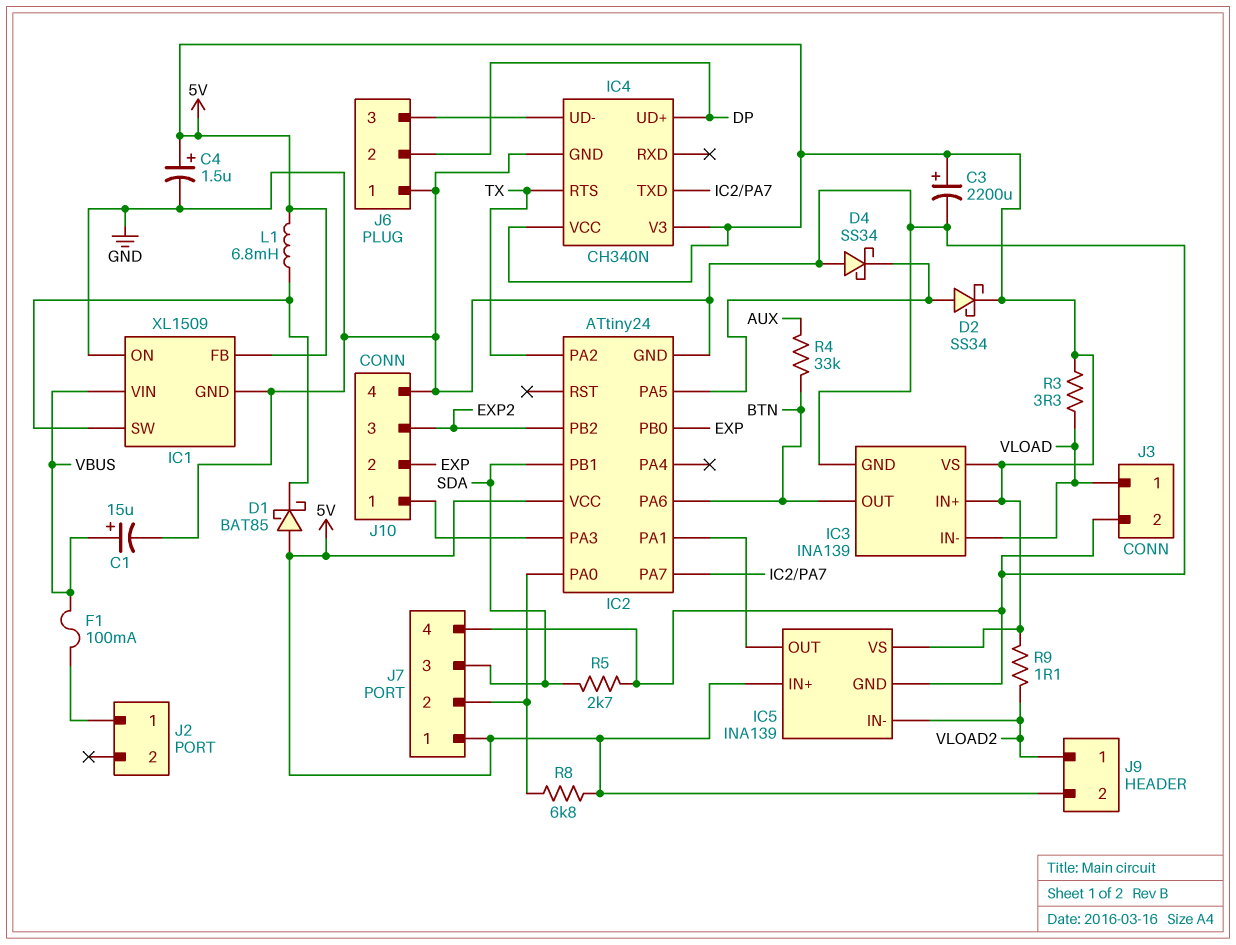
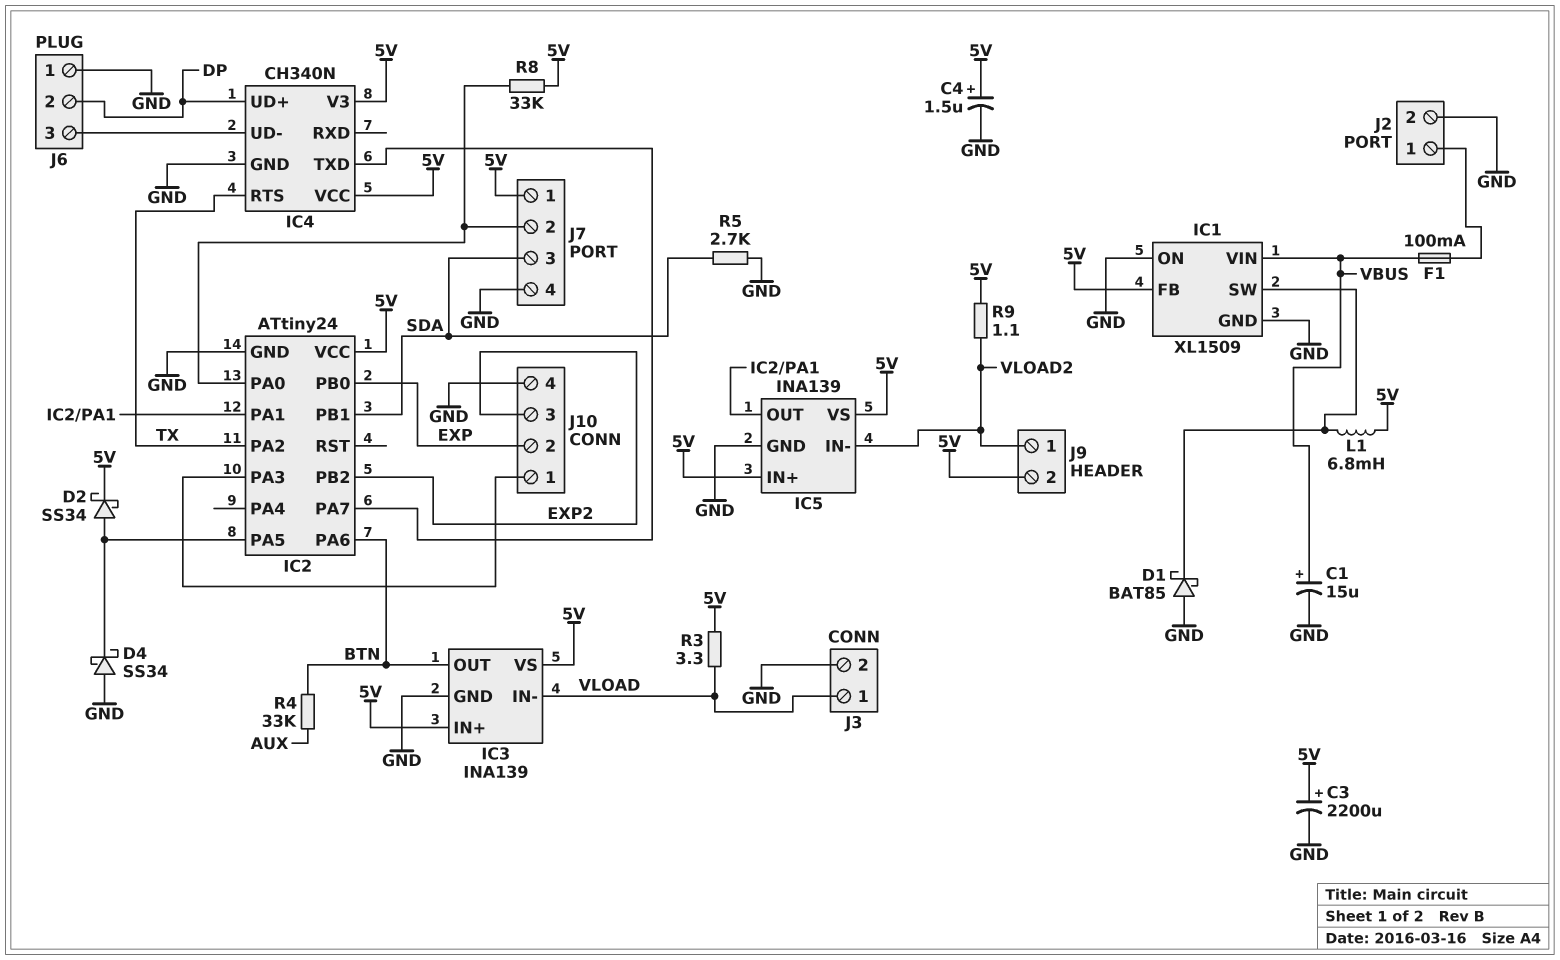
D1: schottky BAT85 (A 5V, K IC1/SW) -> schottky BAT85 (A GND, K IC1/SW)
J2 pin 2: none -> GND
R8: 6.8k (5V, IC2/PA0) -> 33k (5V, IC2/PA0)

